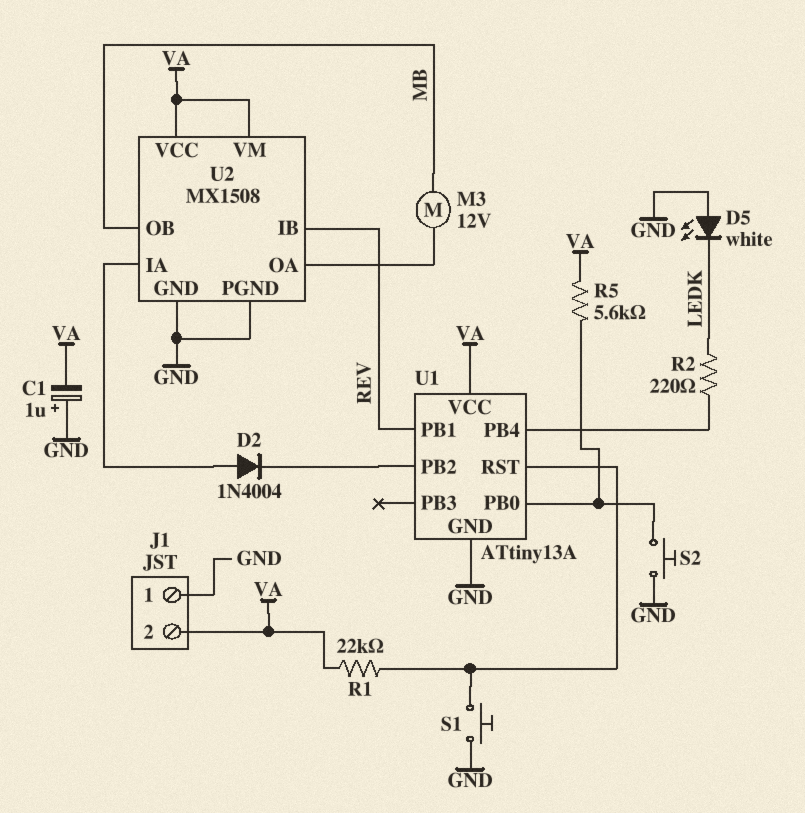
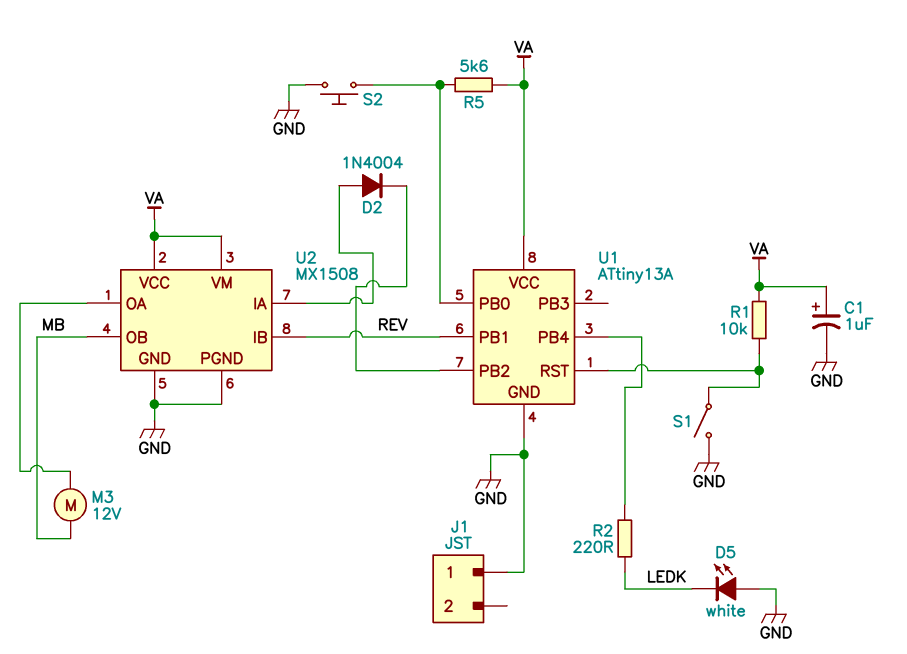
C1: 1uF (plus GND, minus VA) -> 1uF (plus VA, minus GND)
J1 pin 2: VA -> none
R1: 22k (U1/RST, VA) -> 10k (U1/RST, VA)
S1: button (GND, U1/RST) -> switch (GND, U1/RST)

